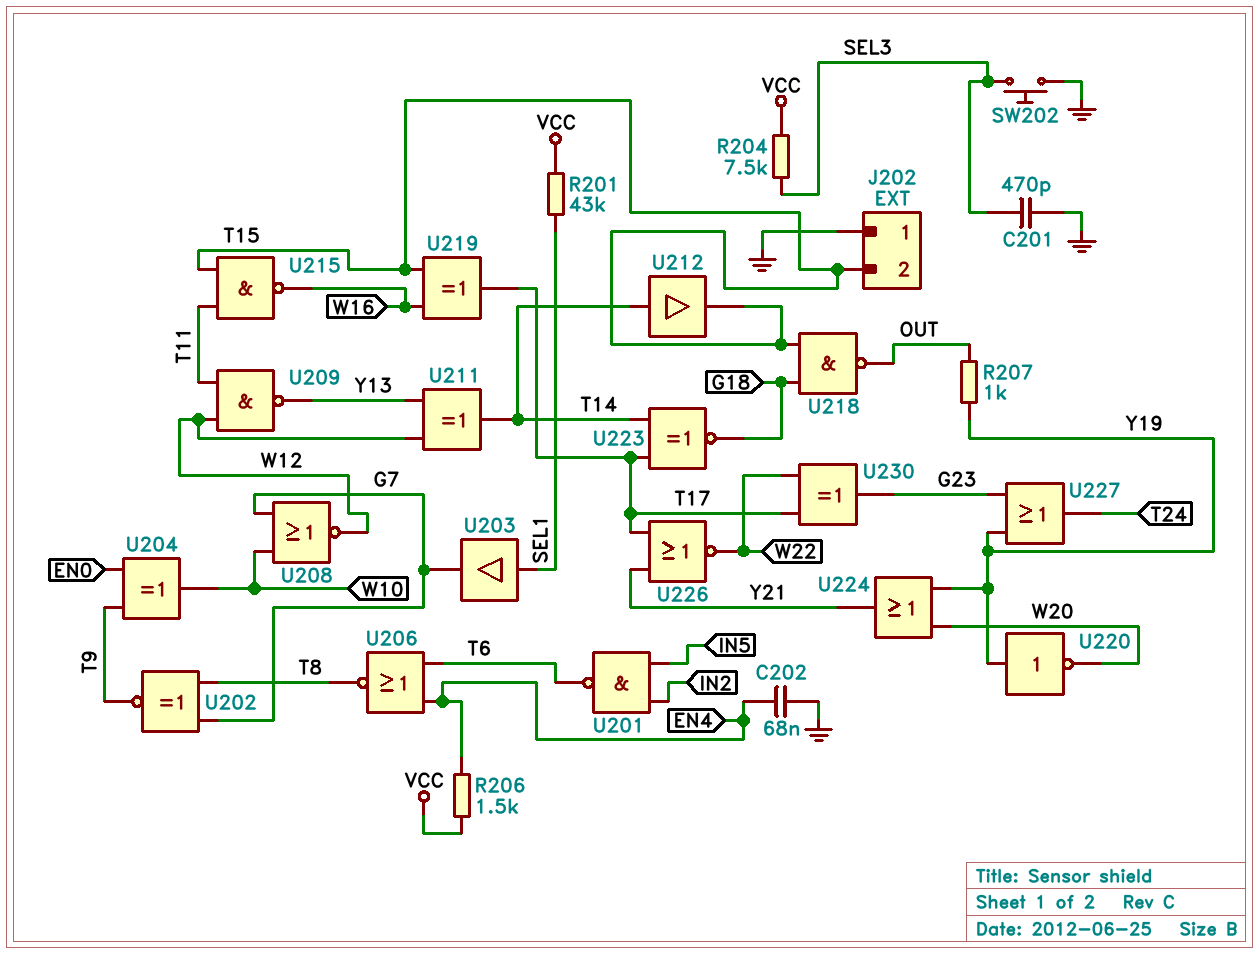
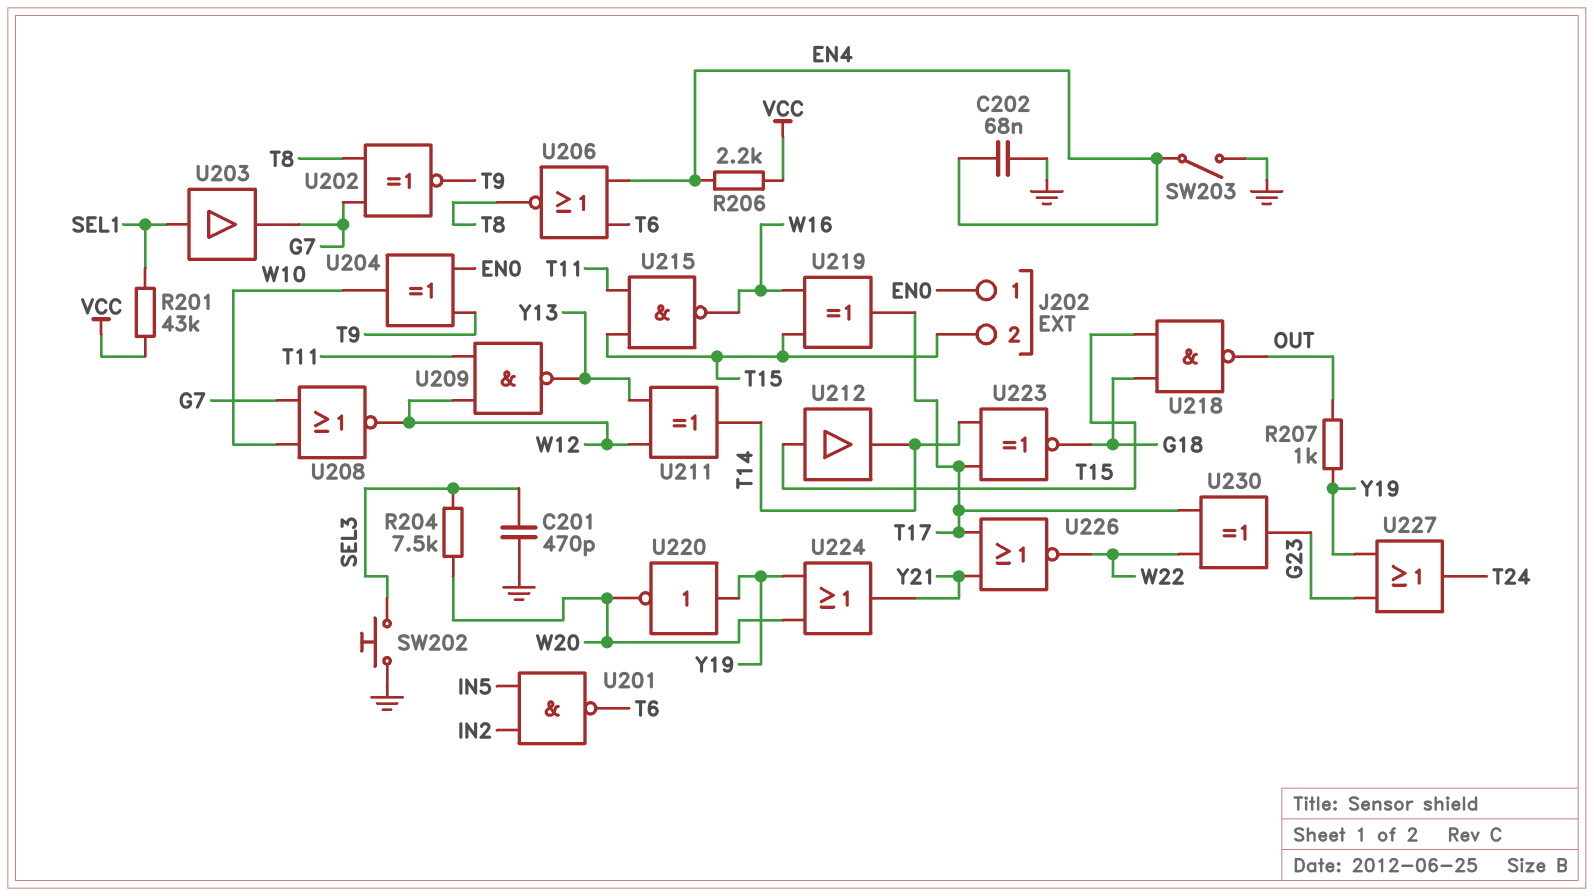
J202 pin 1: GND -> EN0
R204: 7.5k (SEL3, VCC) -> 7.5k (SEL3, W20)
R206: 1.5k (EN4, VCC) -> 2.2k (EN4, VCC)
SW203: none -> switch (EN4, GND)
U212: buffer (in T14, out T15) -> buffer (in T15, out T14)

